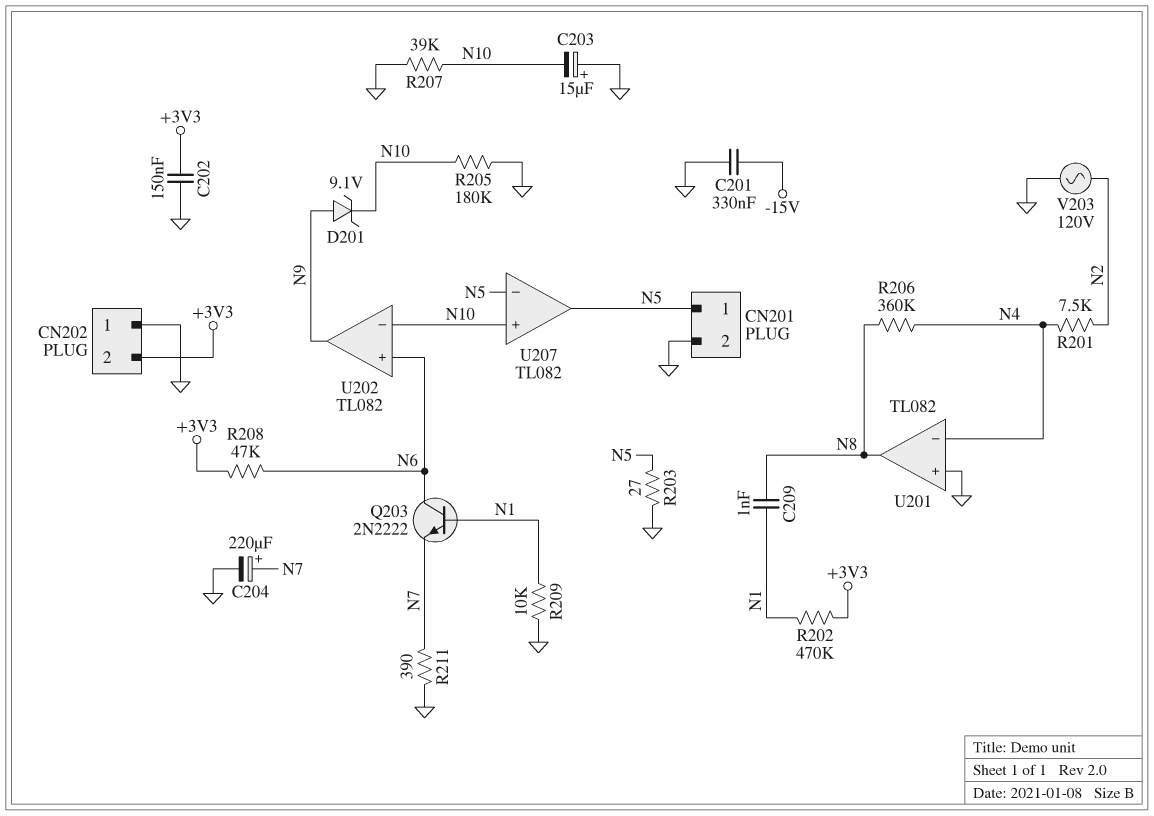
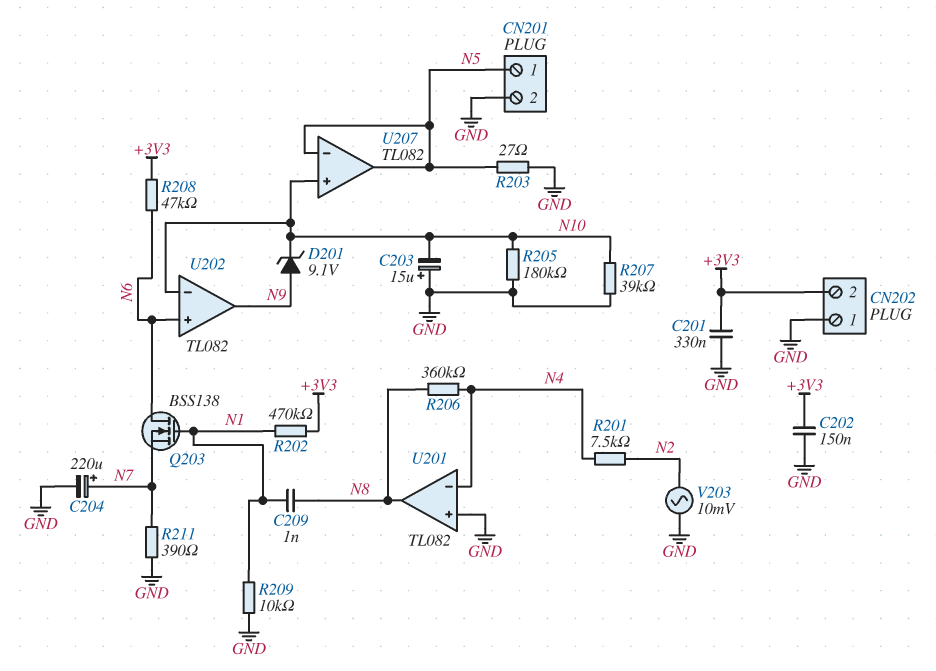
C201: 330nF (-15V, GND) -> 330nF (+3V3, GND)
Q203: NPN 2N2222 (B N1, C N6, E N7) -> NMOS BSS138 (G N1, D N6, S N7)
V203: AC 120V (GND, N2) -> AC 10mV (GND, N2)

